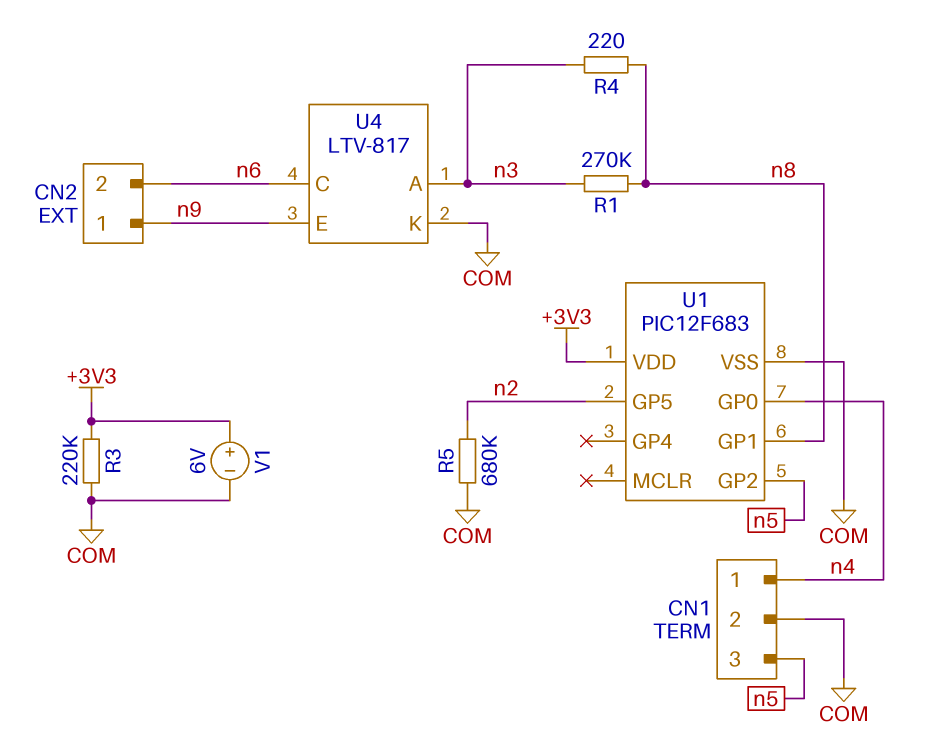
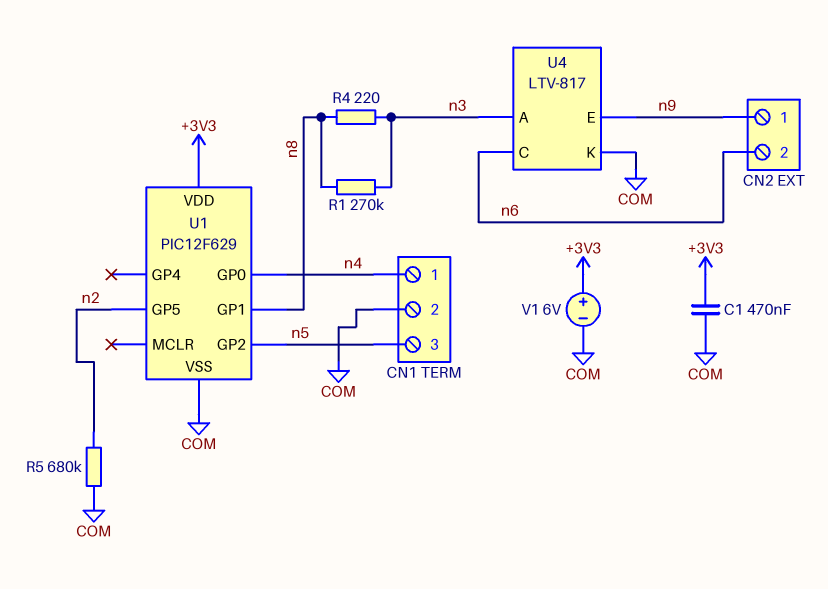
C1: none -> 470nF (+3V3, COM)
R3: 220k (+3V3, COM) -> none
U1: PIC12F683 -> PIC12F629

